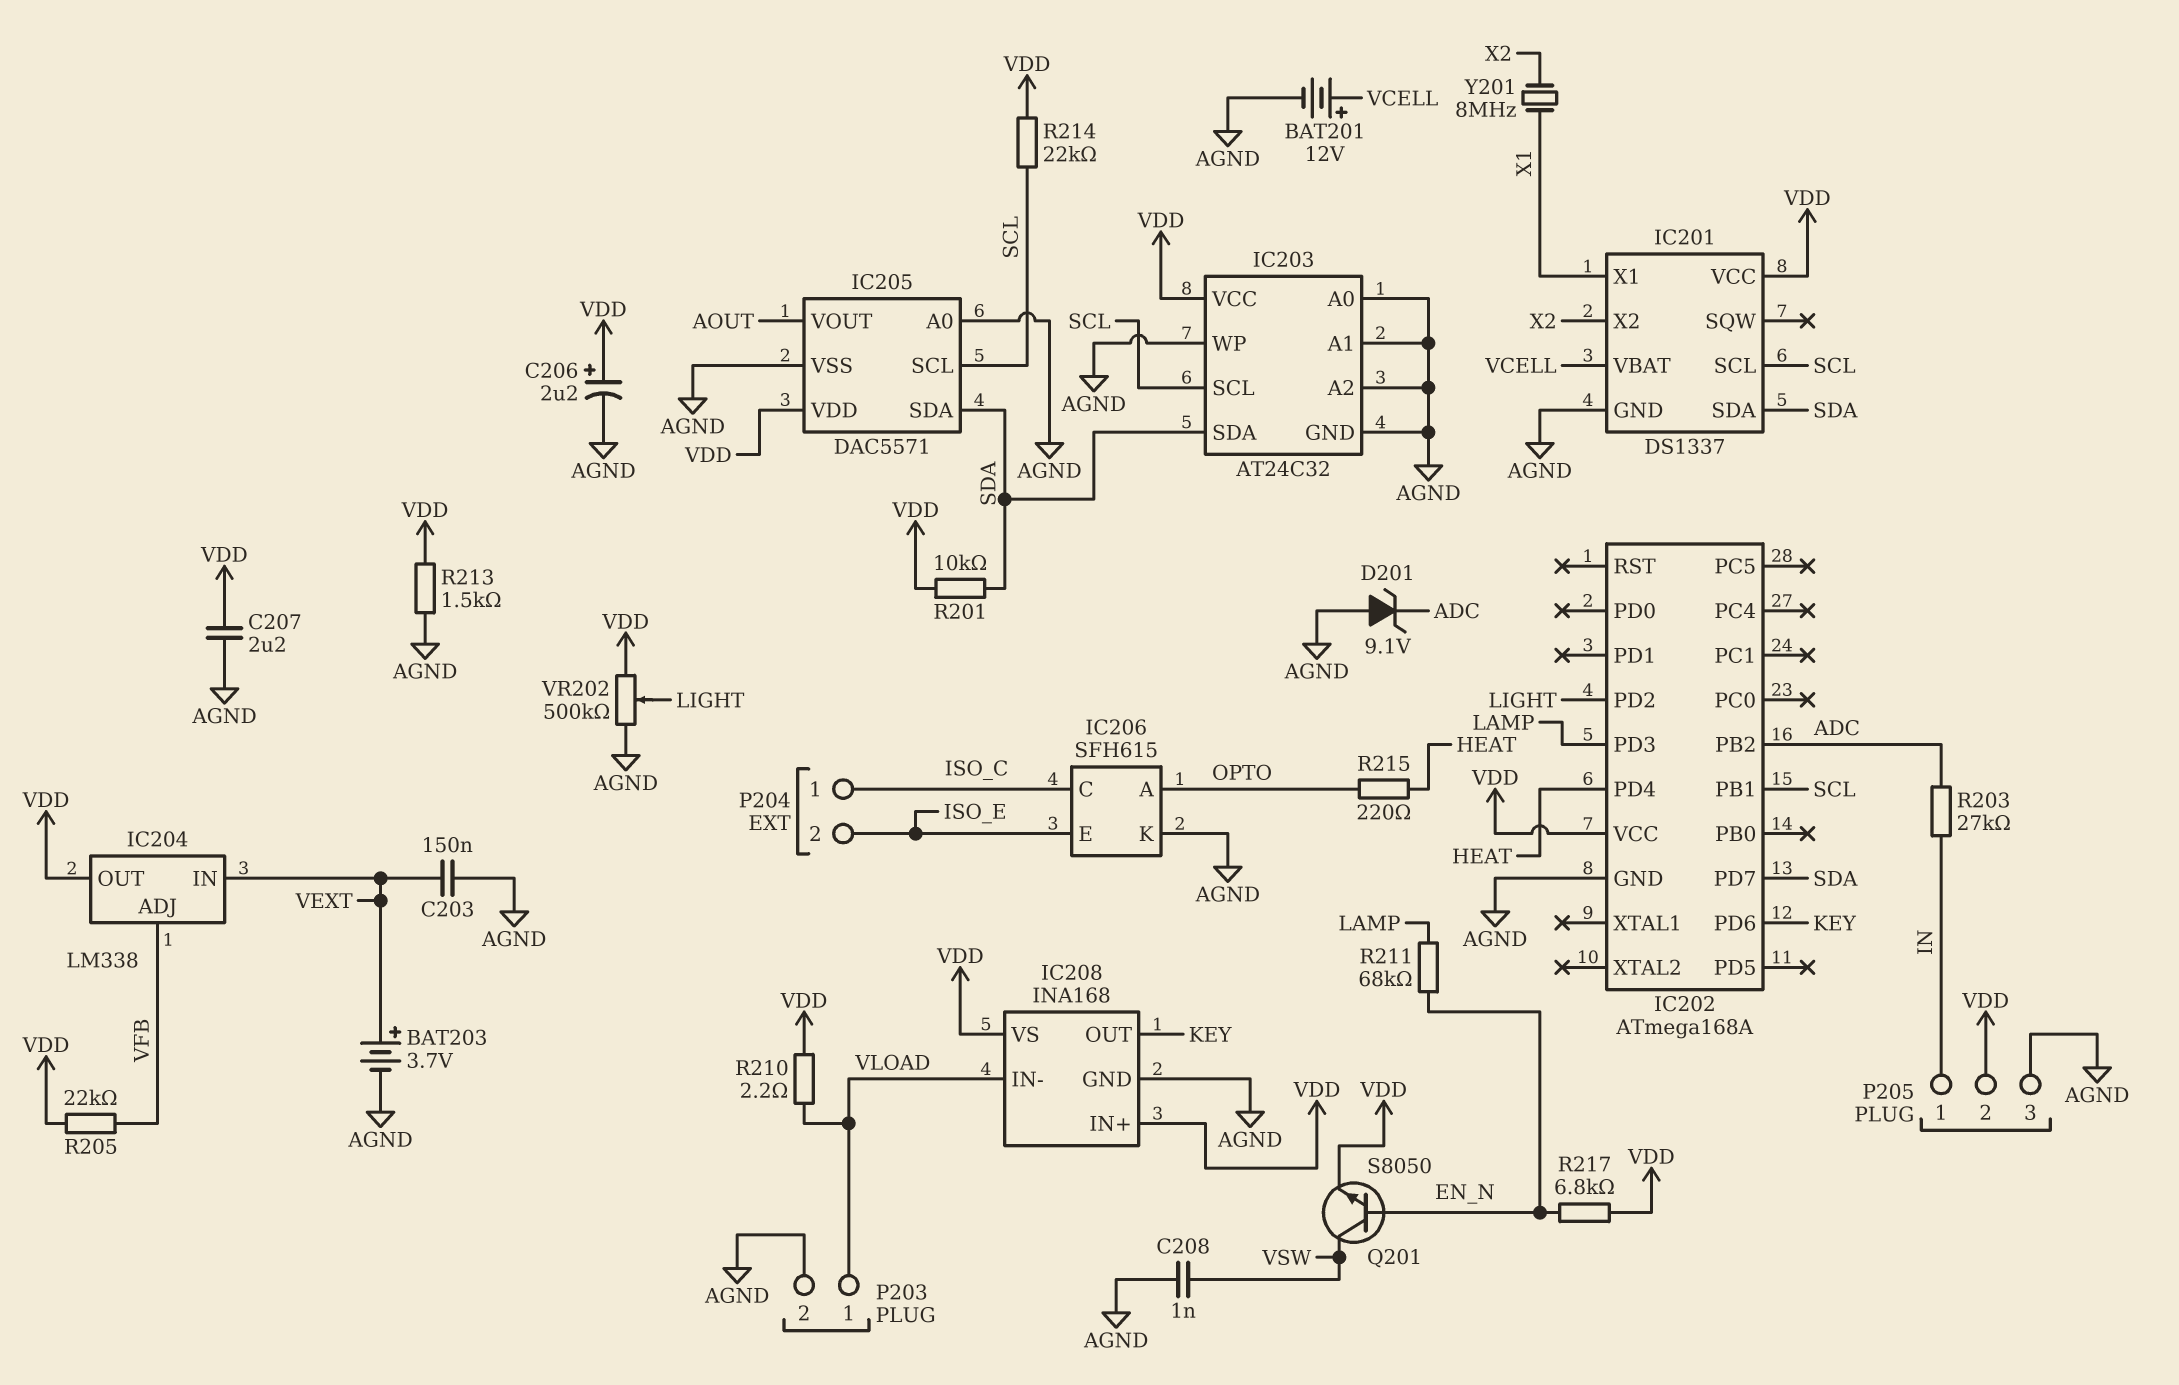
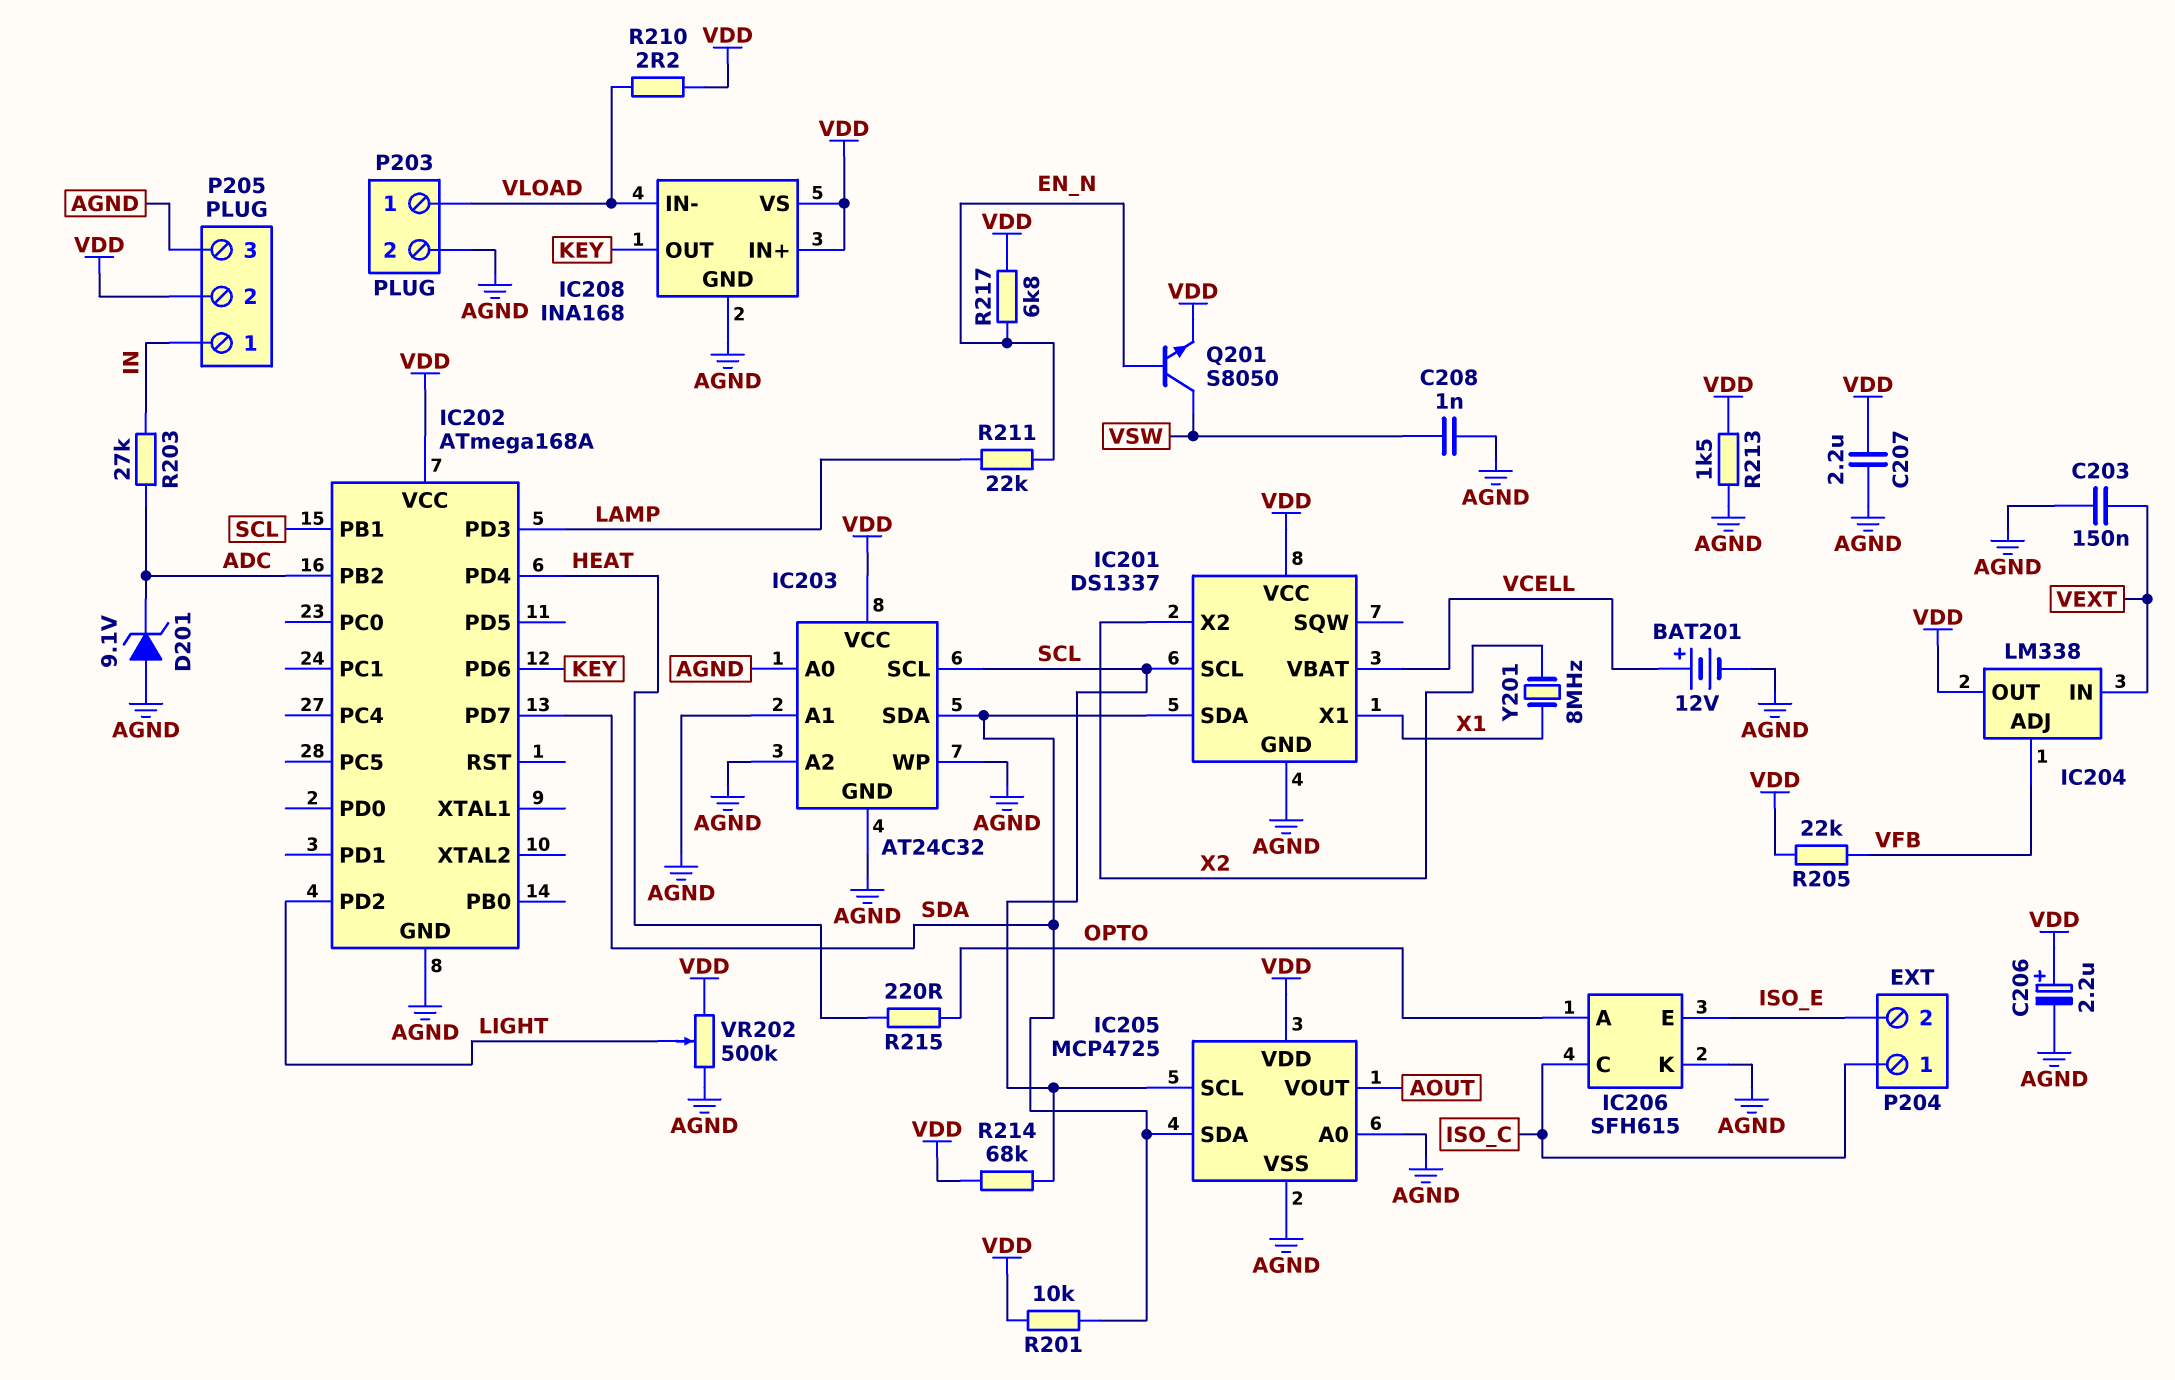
BAT203: 3.7V (plus VEXT, minus AGND) -> none
IC205: DAC5571 -> MCP4725
R211: 68k (EN_N, LAMP) -> 22k (EN_N, LAMP)
R214: 22k (SCL, VDD) -> 68k (SCL, VDD)

